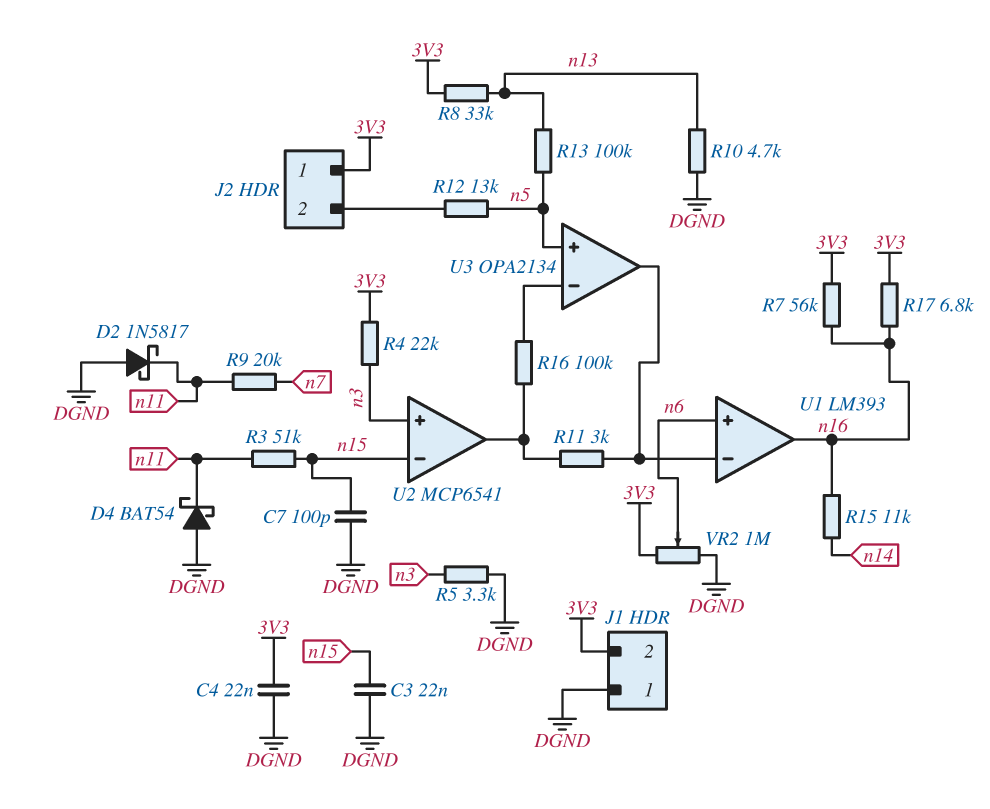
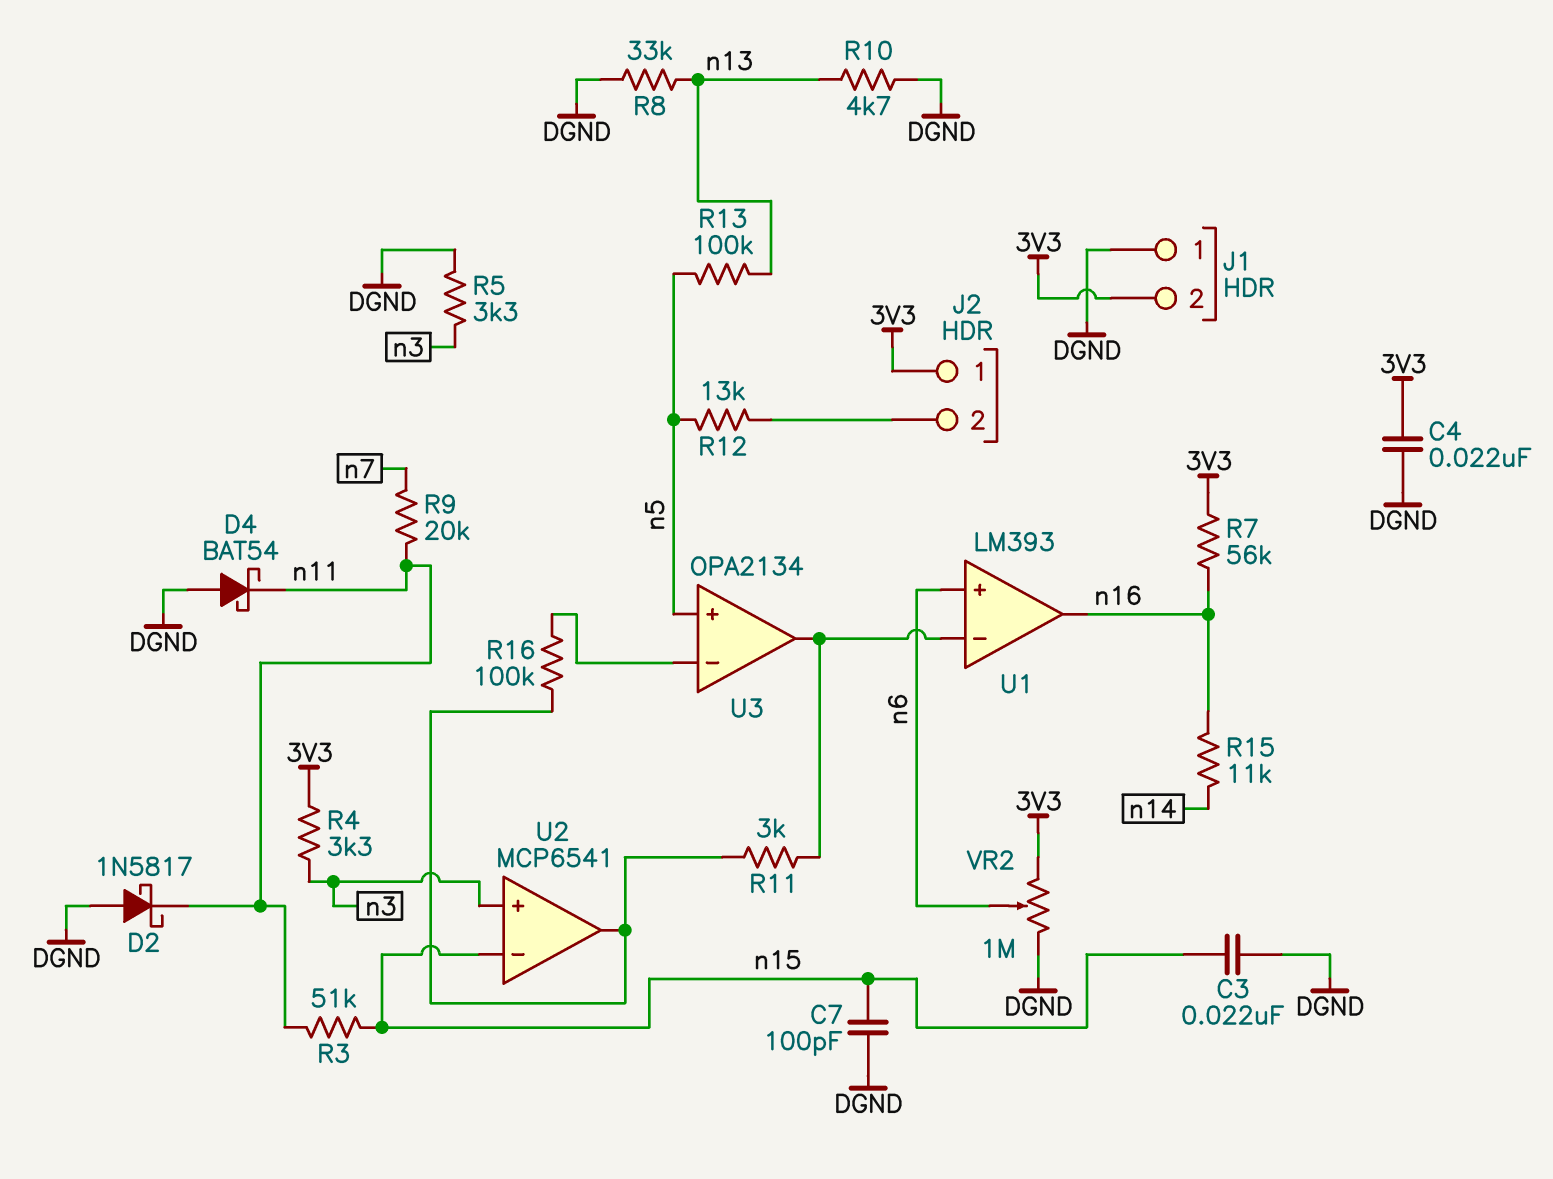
R4: 22k (3V3, n3) -> 3.3k (3V3, n3)
R8: 33k (3V3, n13) -> 33k (DGND, n13)
R17: 6.8k (3V3, n16) -> none

